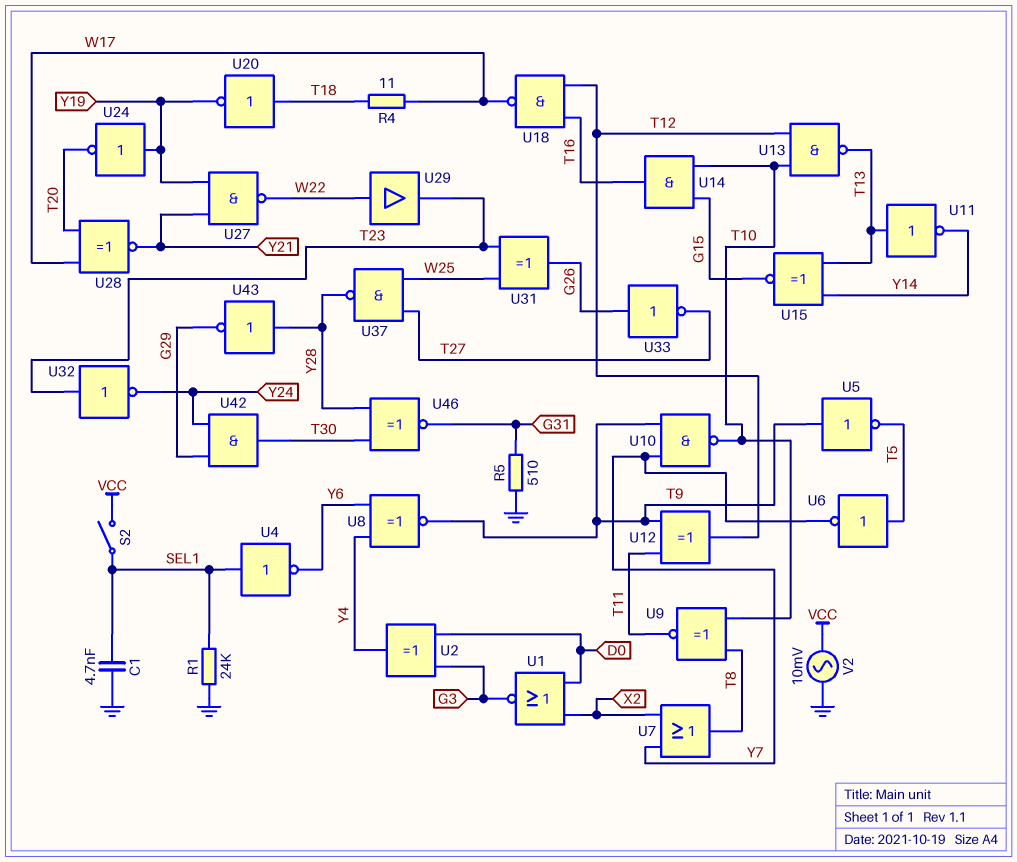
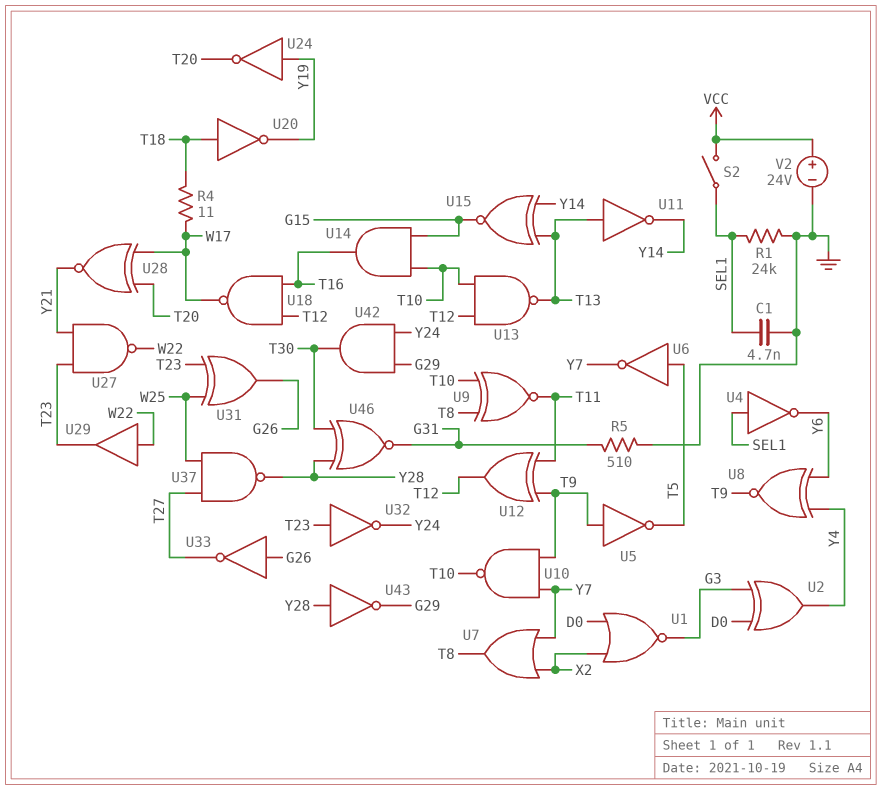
U27: NAND (in Y19, in Y21, out W22) -> NAND (in T23, in Y21, out W22)
V2: AC 10mV (GND, VCC) -> 24V (plus VCC, minus GND)

